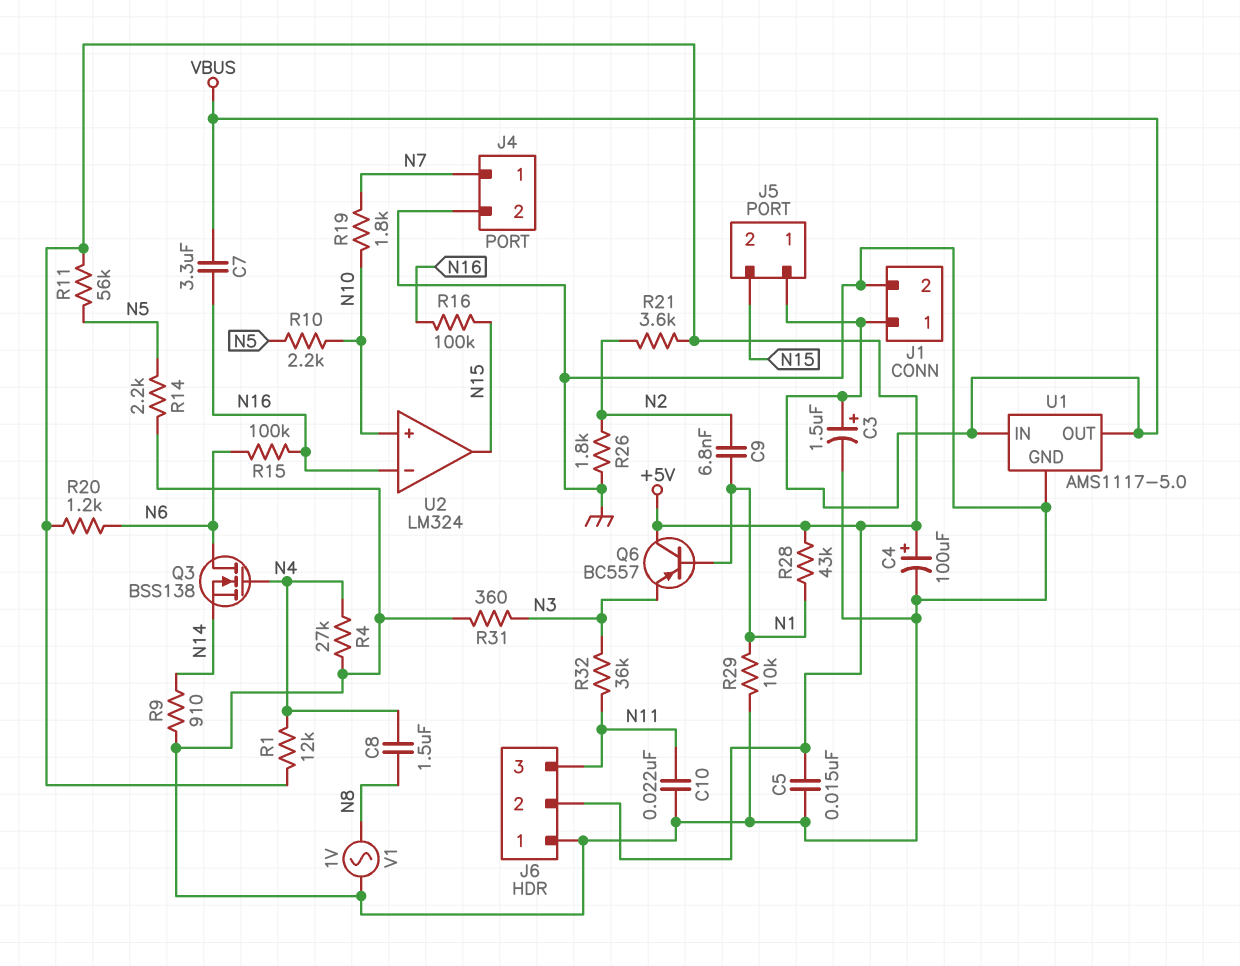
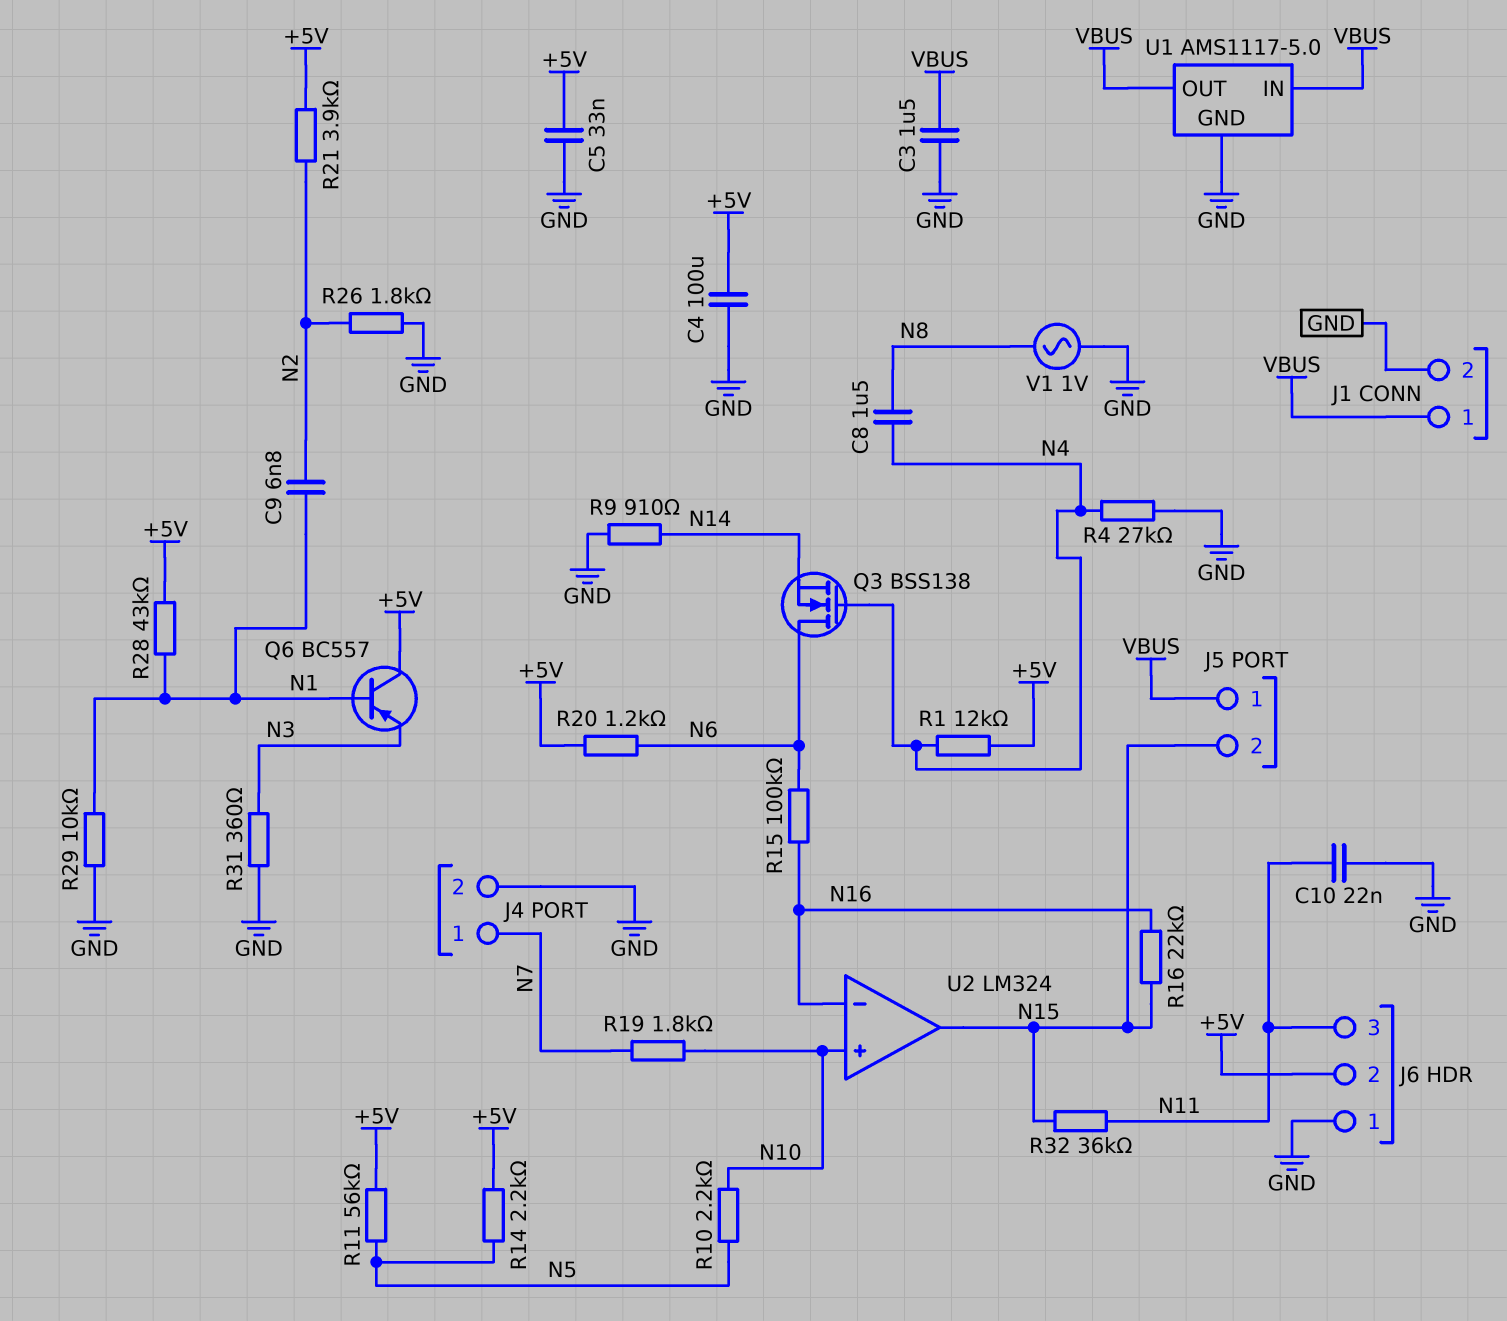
C3: 1.5uF (plus VBUS, minus GND) -> 1.5uF (GND, VBUS)
C4: 100uF (plus +5V, minus GND) -> 100uF (+5V, GND)
C5: 15nF (+5V, GND) -> 33nF (+5V, GND)
C7: 3.3uF (N16, VBUS) -> none
R14: 2.2k (GND, N5) -> 2.2k (+5V, N5)
R16: 100k (N15, N16) -> 22k (N15, N16)
R21: 3.6k (+5V, N2) -> 3.9k (+5V, N2)
R32: 36k (N3, N11) -> 36k (N11, N15)

